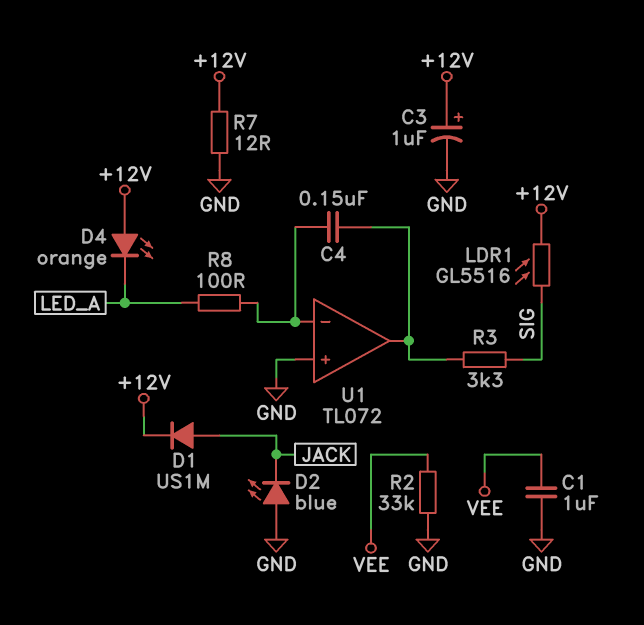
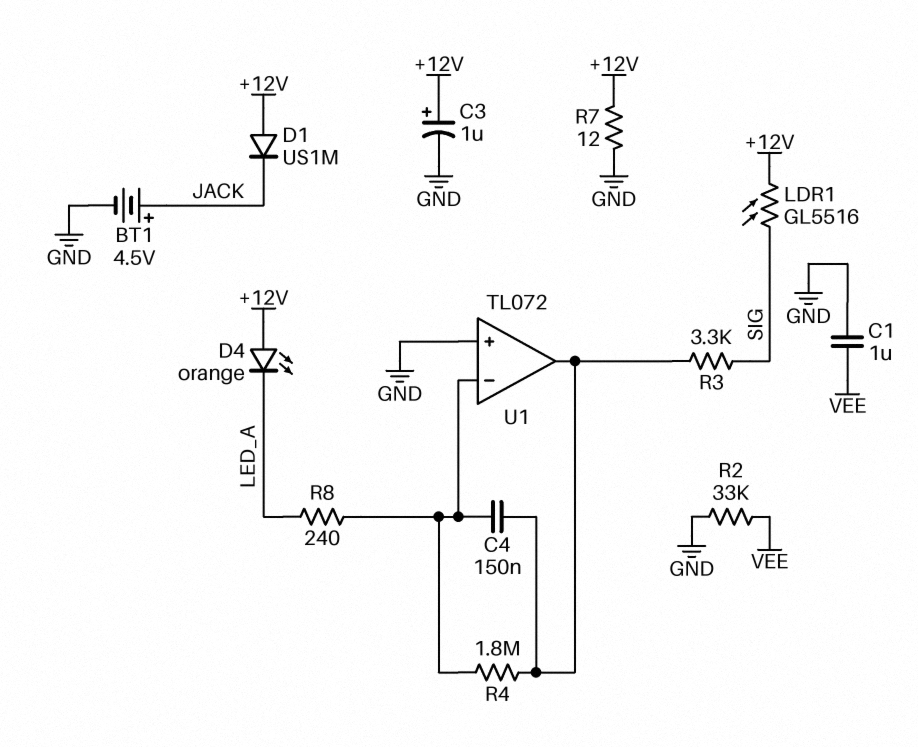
BT1: none -> 4.5V (plus JACK, minus GND)
D1: diode US1M (A JACK, K +12V) -> diode US1M (A +12V, K JACK)
D2: LED blue (A GND, K JACK) -> none
R4: none -> 1.8M (U1/in-, U1/out)
R8: 100 (LED_A, U1/in-) -> 240 (LED_A, U1/in-)

